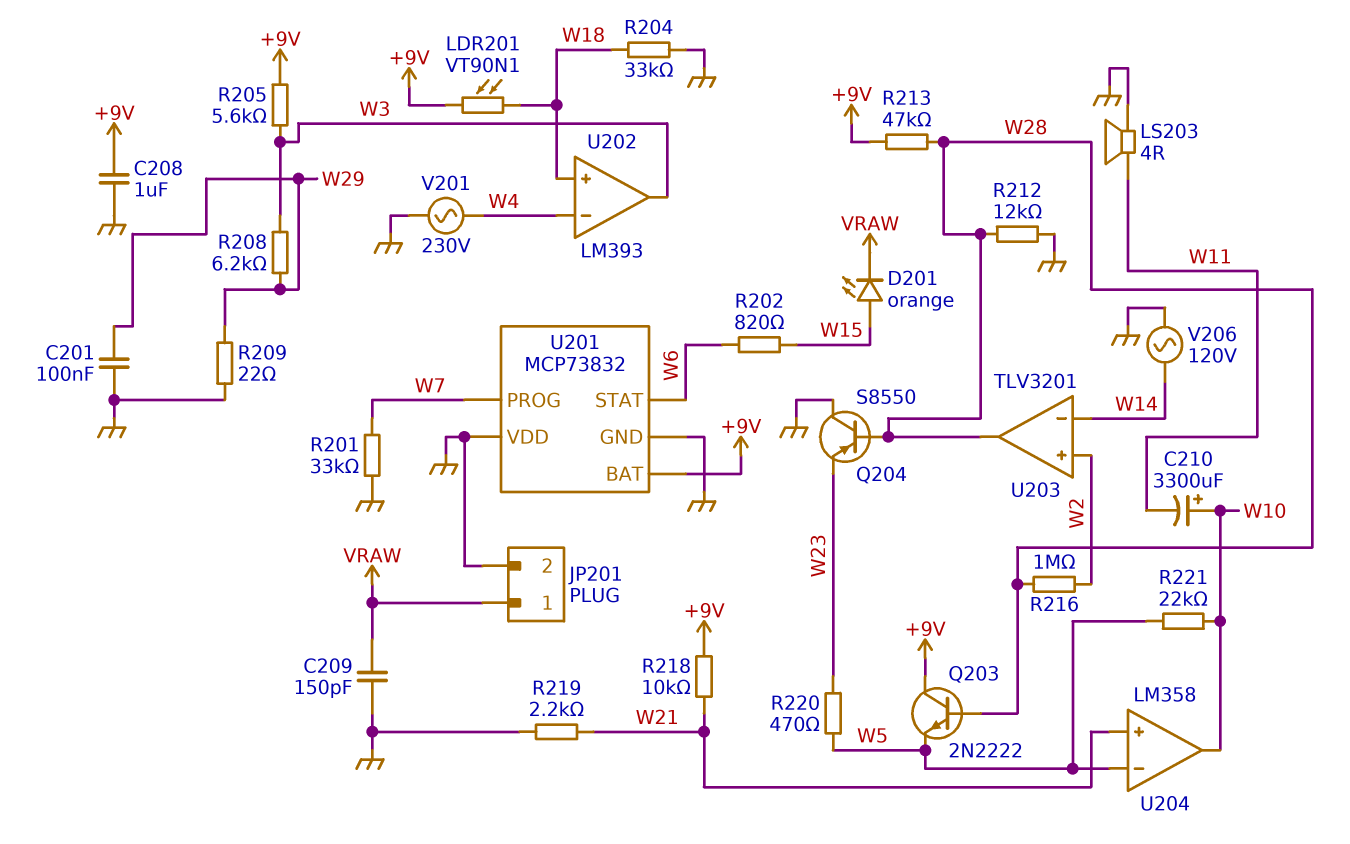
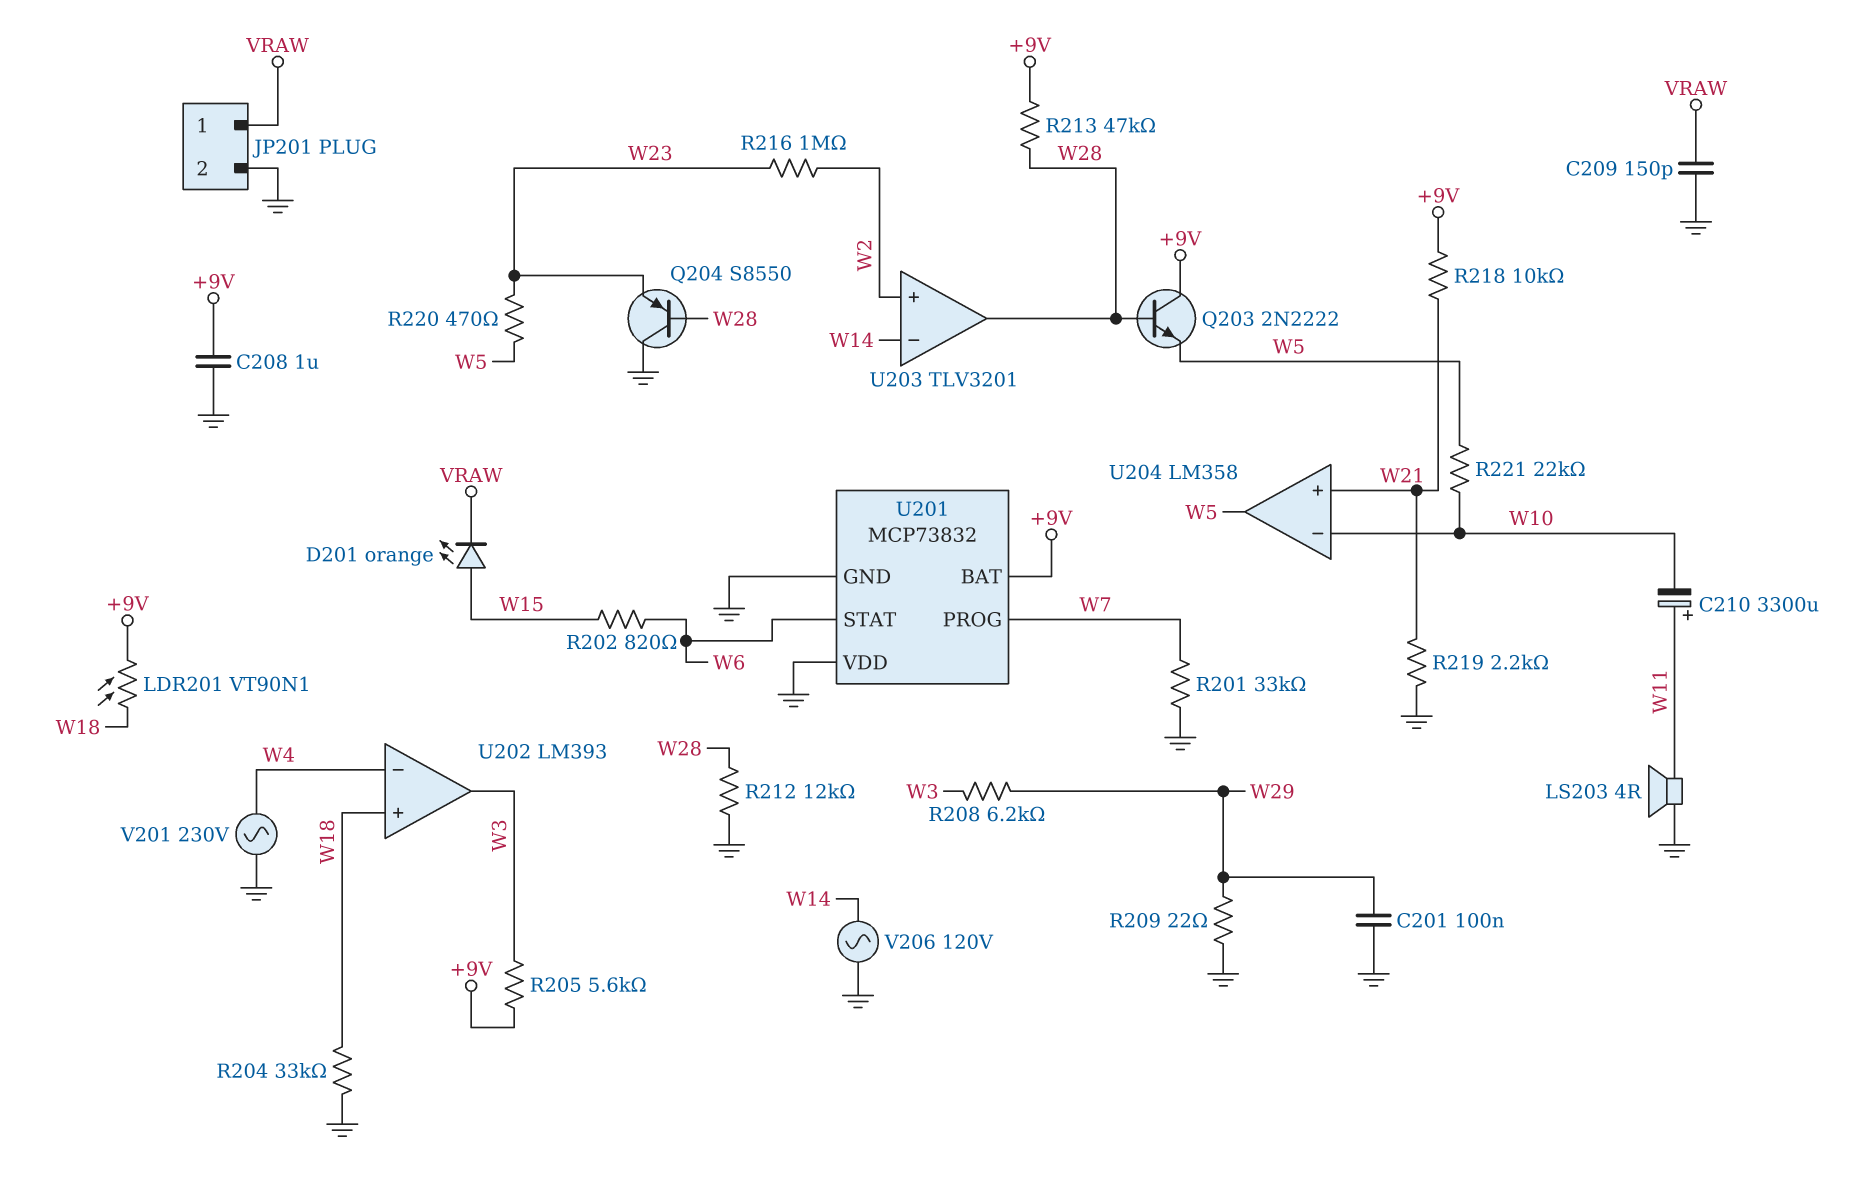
C210: 3300uF (plus W10, minus W11) -> 3300uF (plus W11, minus W10)
R216: 1M (W2, W28) -> 1M (W2, W23)
U204 pin in-: W5 -> W10
U204 pin out: W10 -> W5

